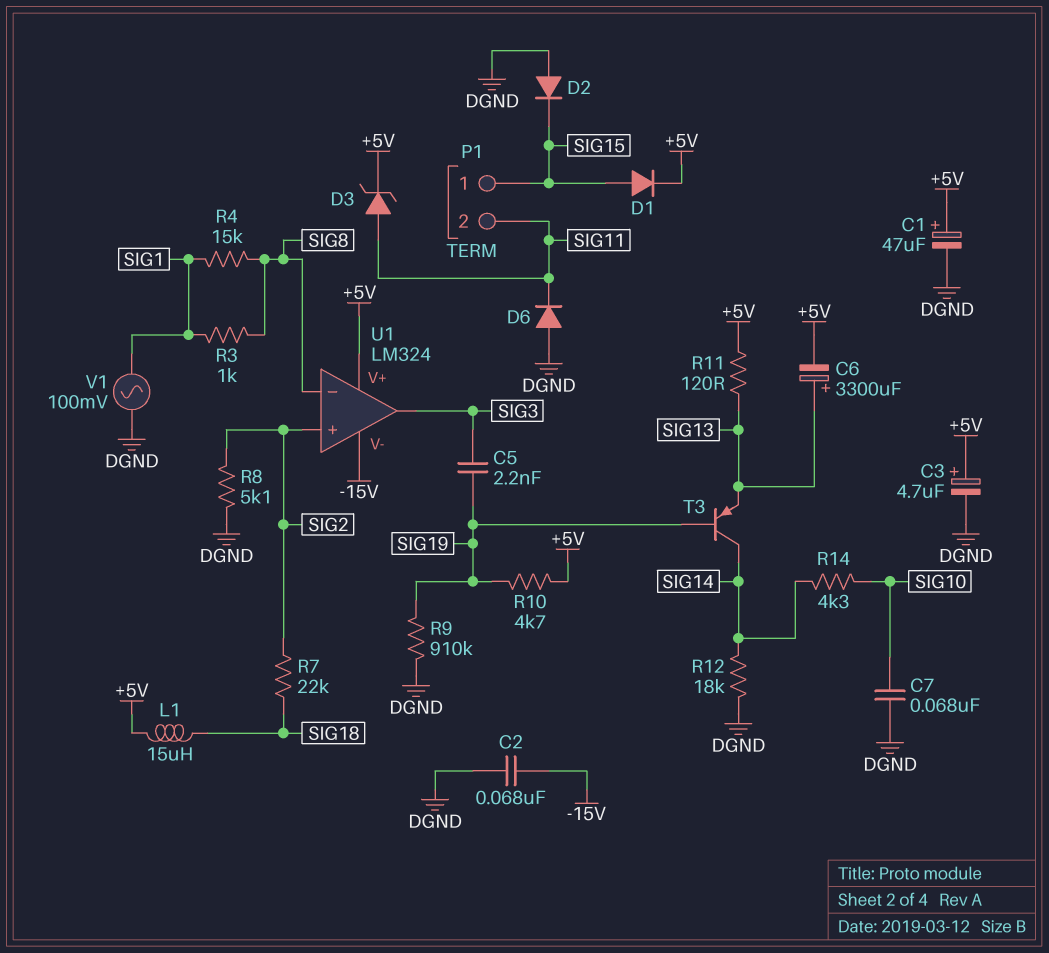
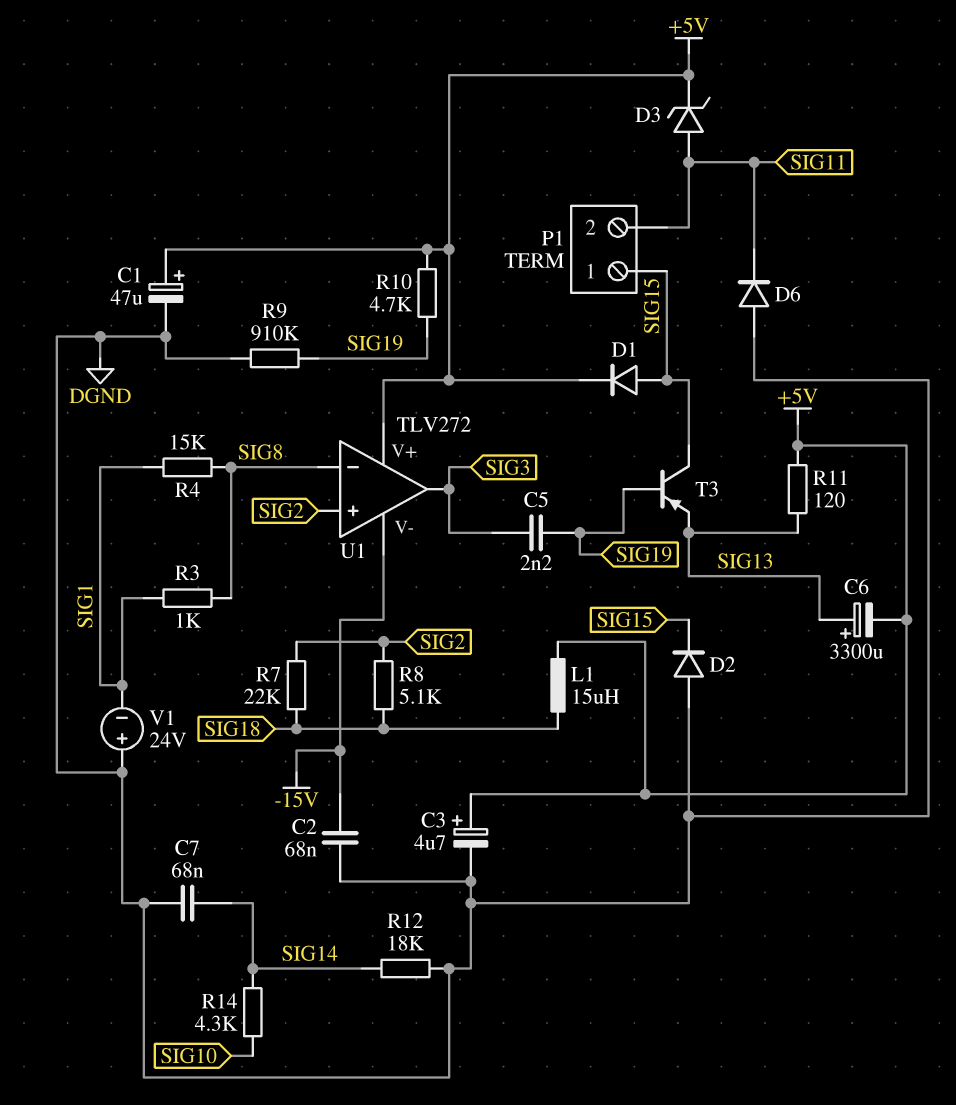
C7: 68nF (DGND, SIG10) -> 68nF (DGND, SIG14)
R8: 5.1k (DGND, SIG2) -> 5.1k (SIG2, SIG18)
T3: PNP (B SIG19, C SIG14, E SIG13) -> PNP (B SIG19, C SIG15, E SIG13)
U1: LM324 -> TLV272
V1: AC 100mV (DGND, SIG1) -> 24V (plus DGND, minus SIG1)

